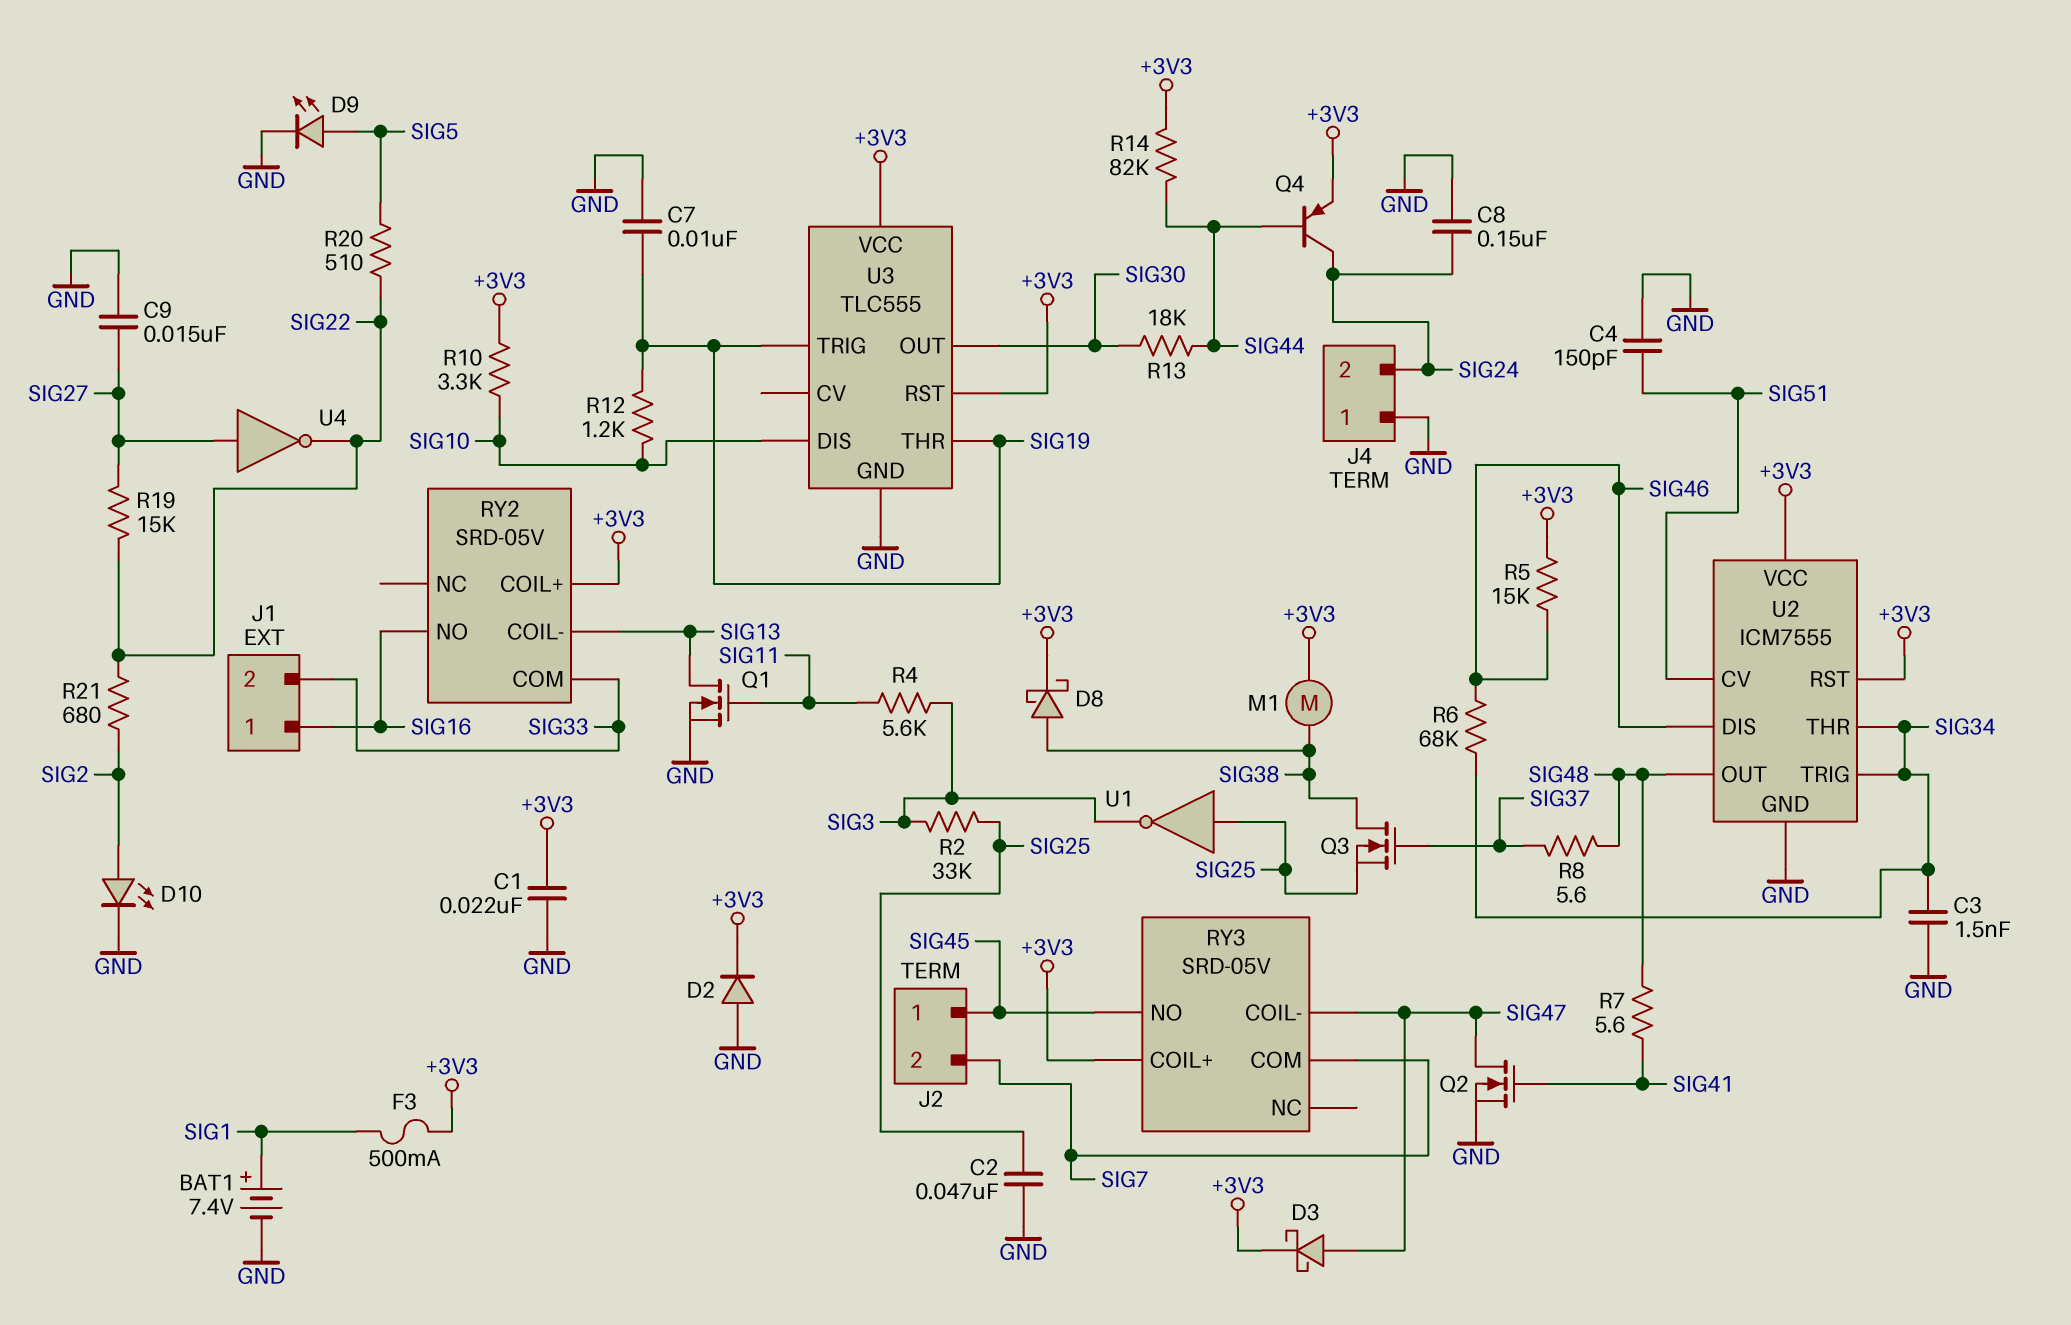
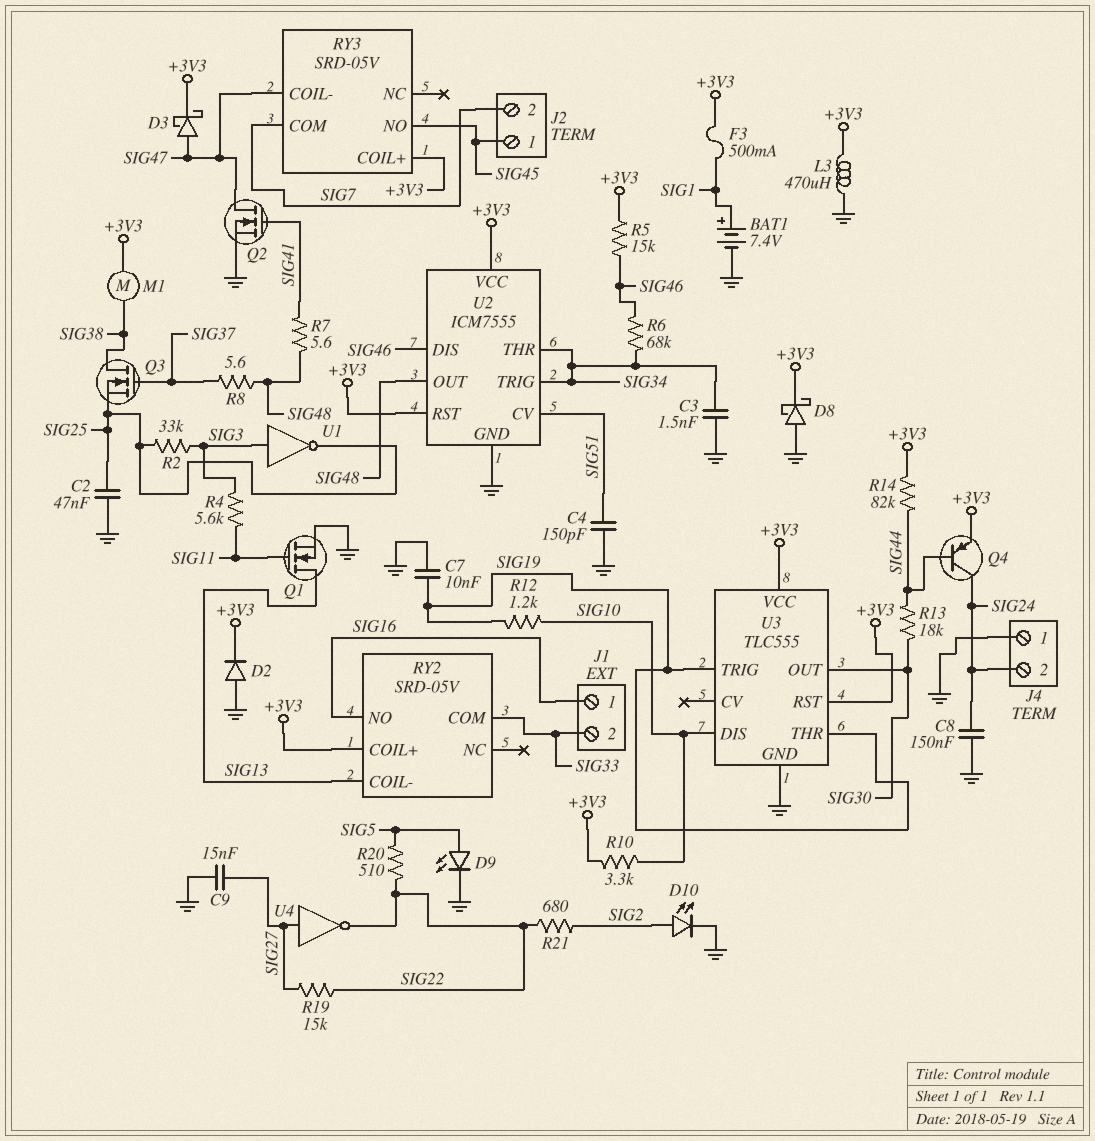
C1: 22nF (+3V3, GND) -> none
D8: schottky (A SIG38, K +3V3) -> schottky (A GND, K +3V3)
L3: none -> 470uH (+3V3, GND)
U1: NOT (in SIG25, out SIG3) -> NOT (in SIG3, out SIG25)

